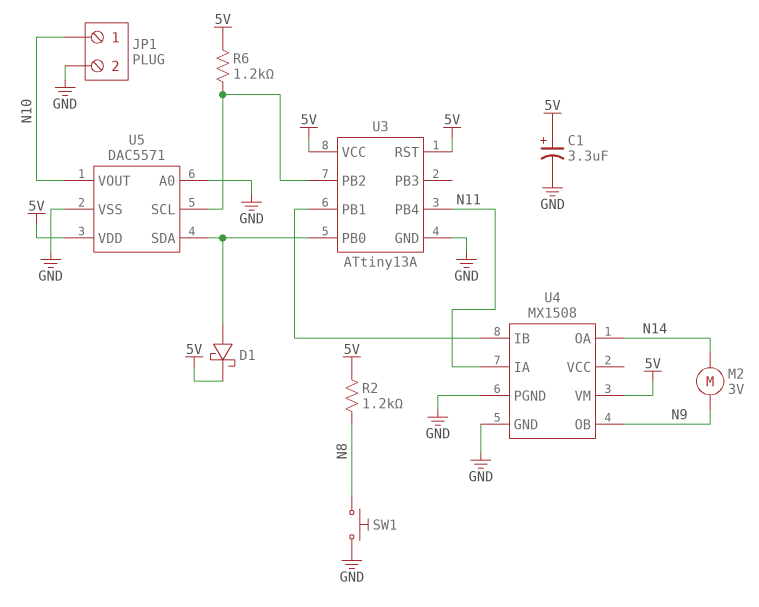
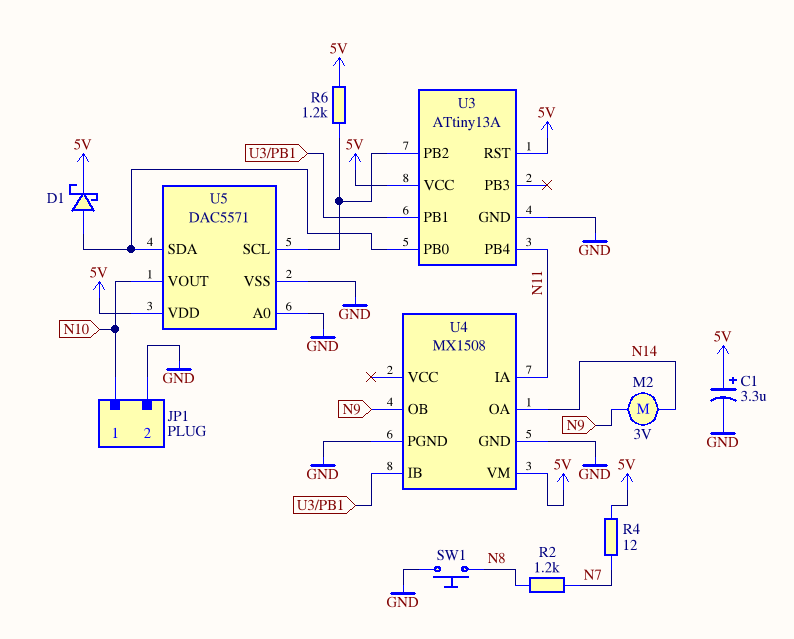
R2: 1.2k (5V, N8) -> 1.2k (N7, N8)
R4: none -> 12 (5V, N7)

